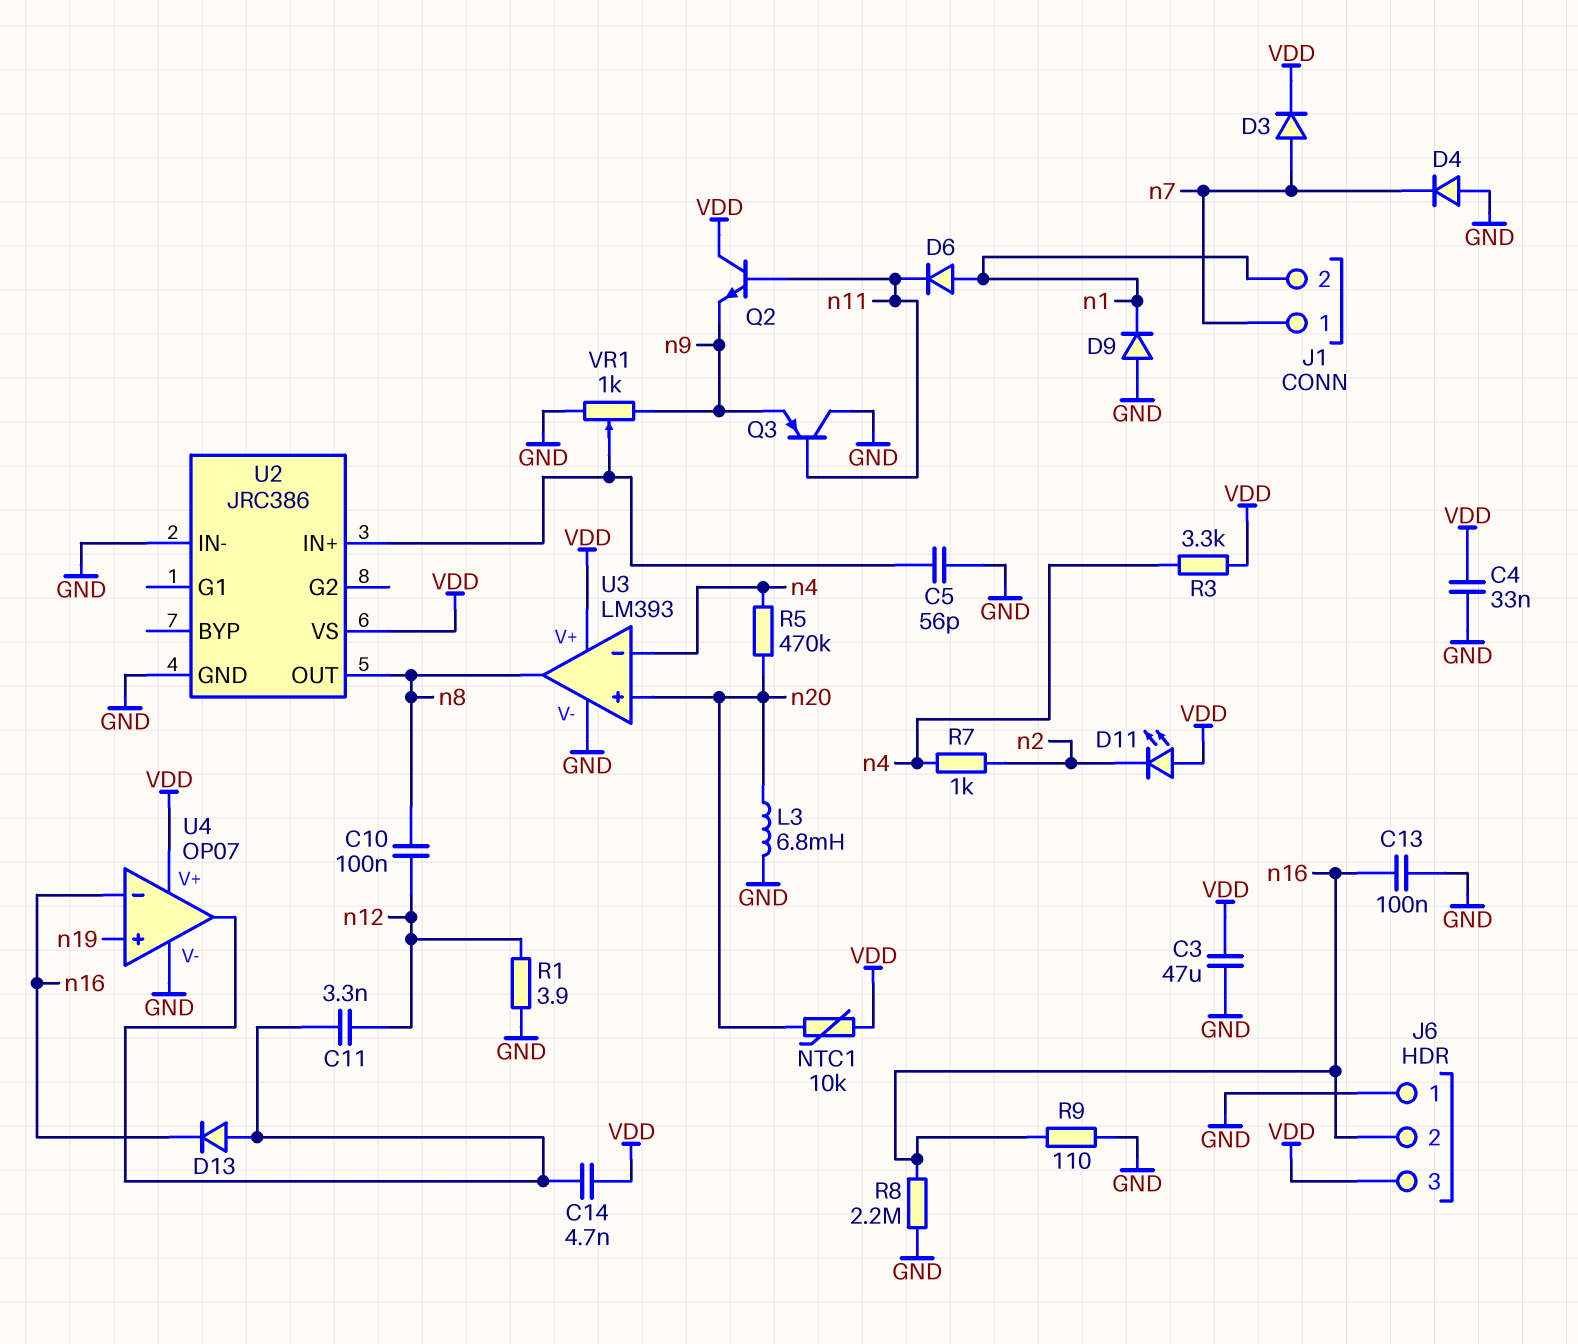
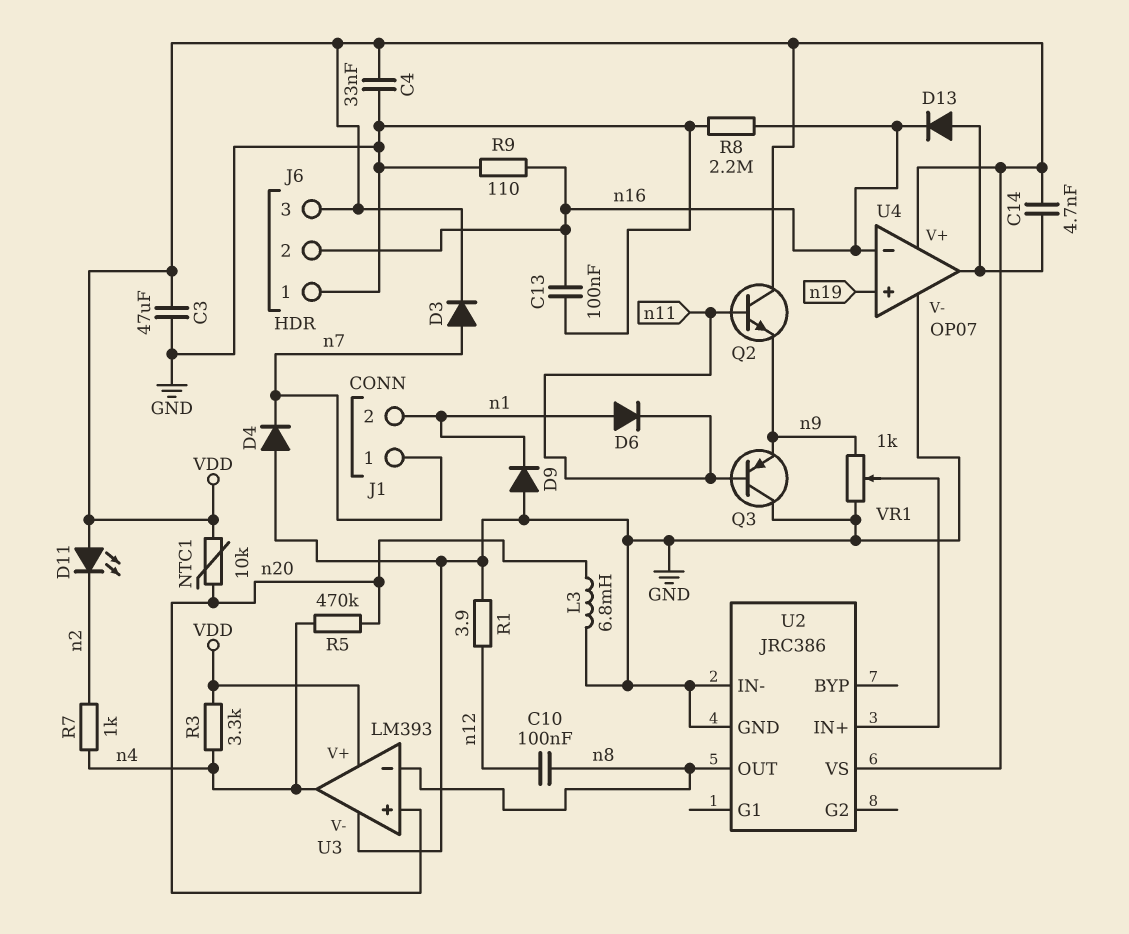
C5: 56pF (GND, U2/IN+) -> none
C11: 3.3nF (U4/out, n12) -> none
U3 pin in-: n4 -> n8
U3 pin out: n8 -> n4

